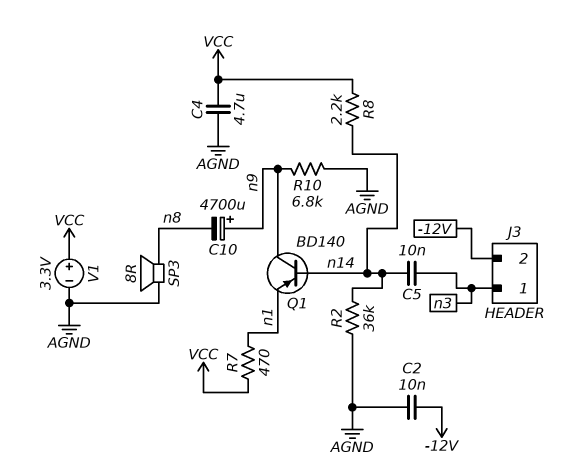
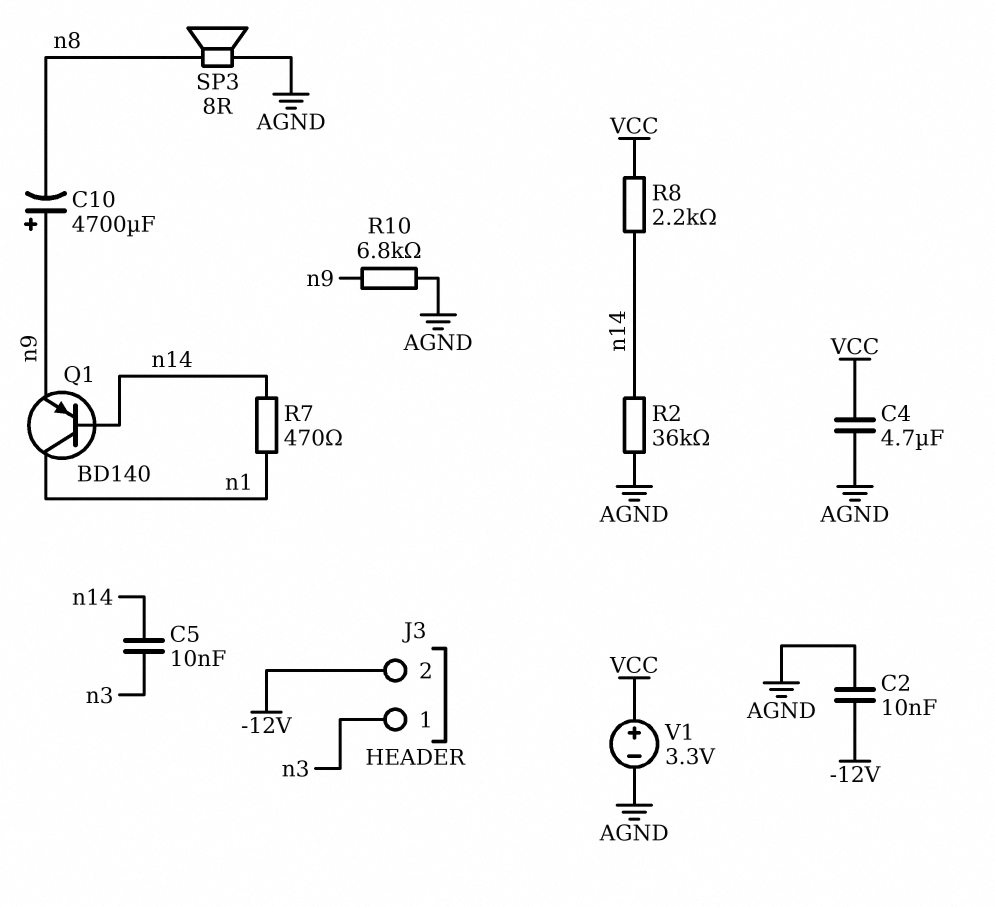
Q1: PNP BD140 (B n14, C n9, E n1) -> PNP BD140 (B n14, C n1, E n9)
R7: 470 (VCC, n1) -> 470 (n1, n14)

